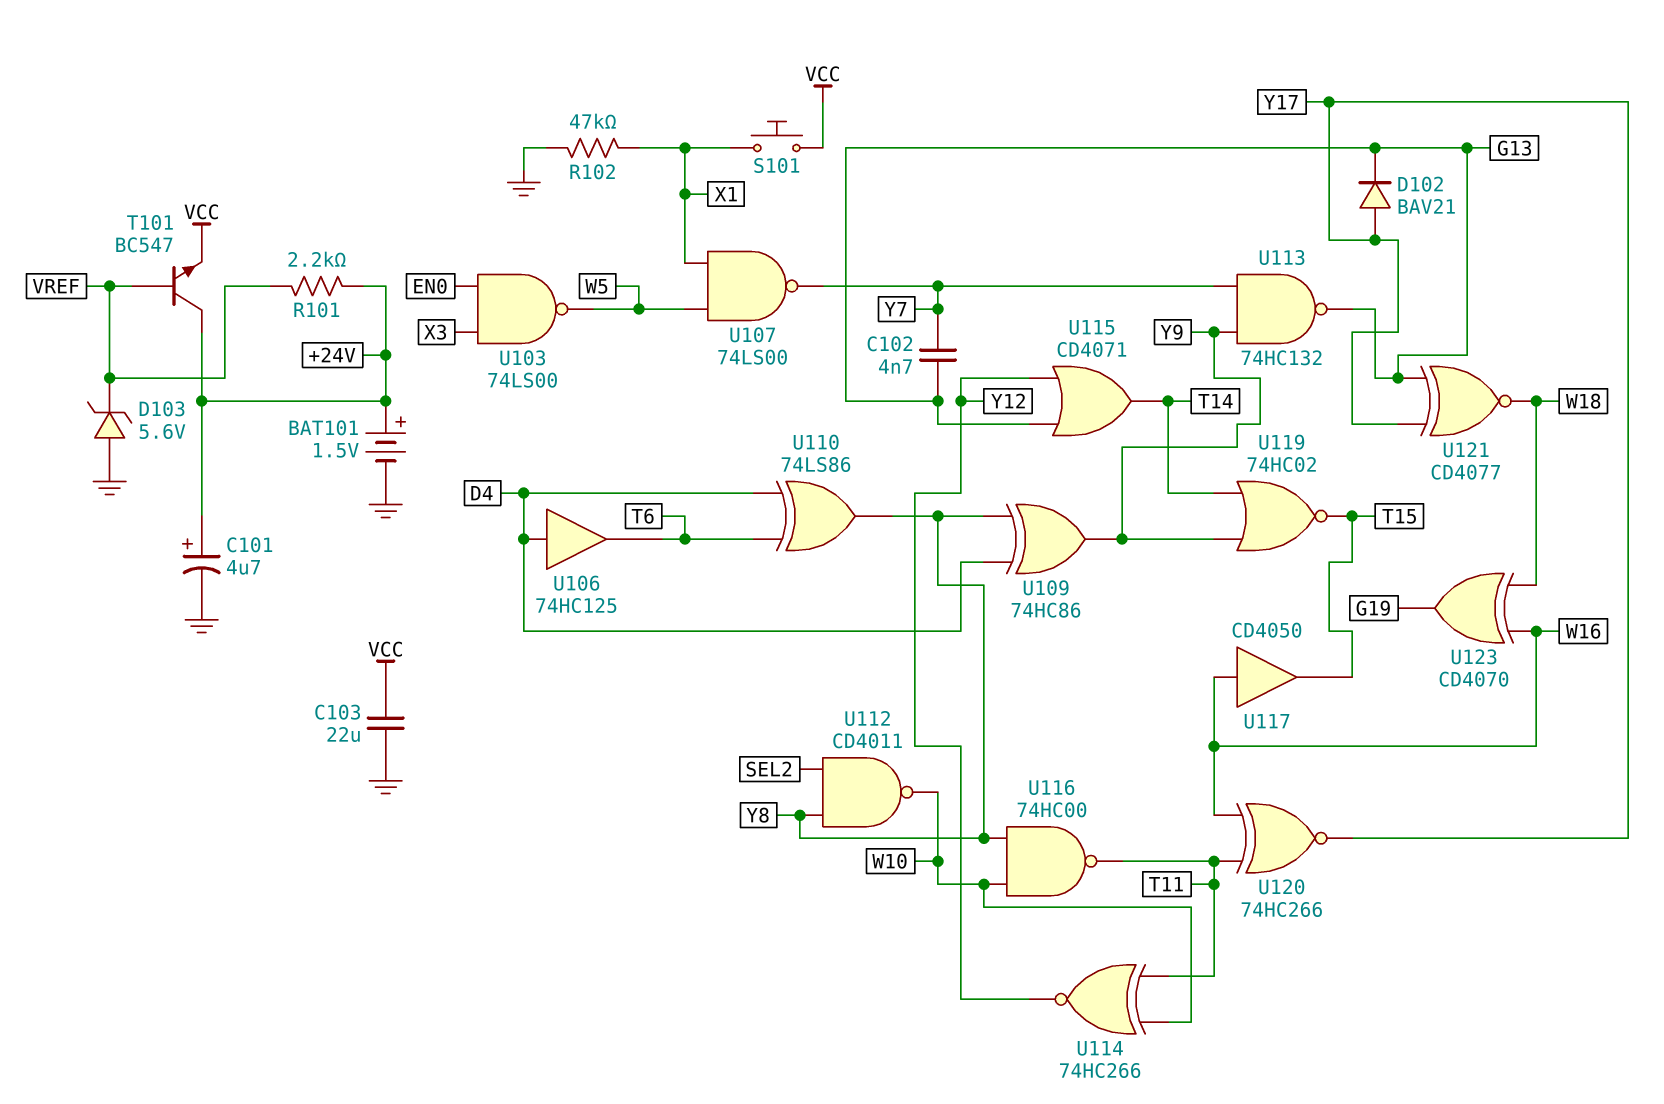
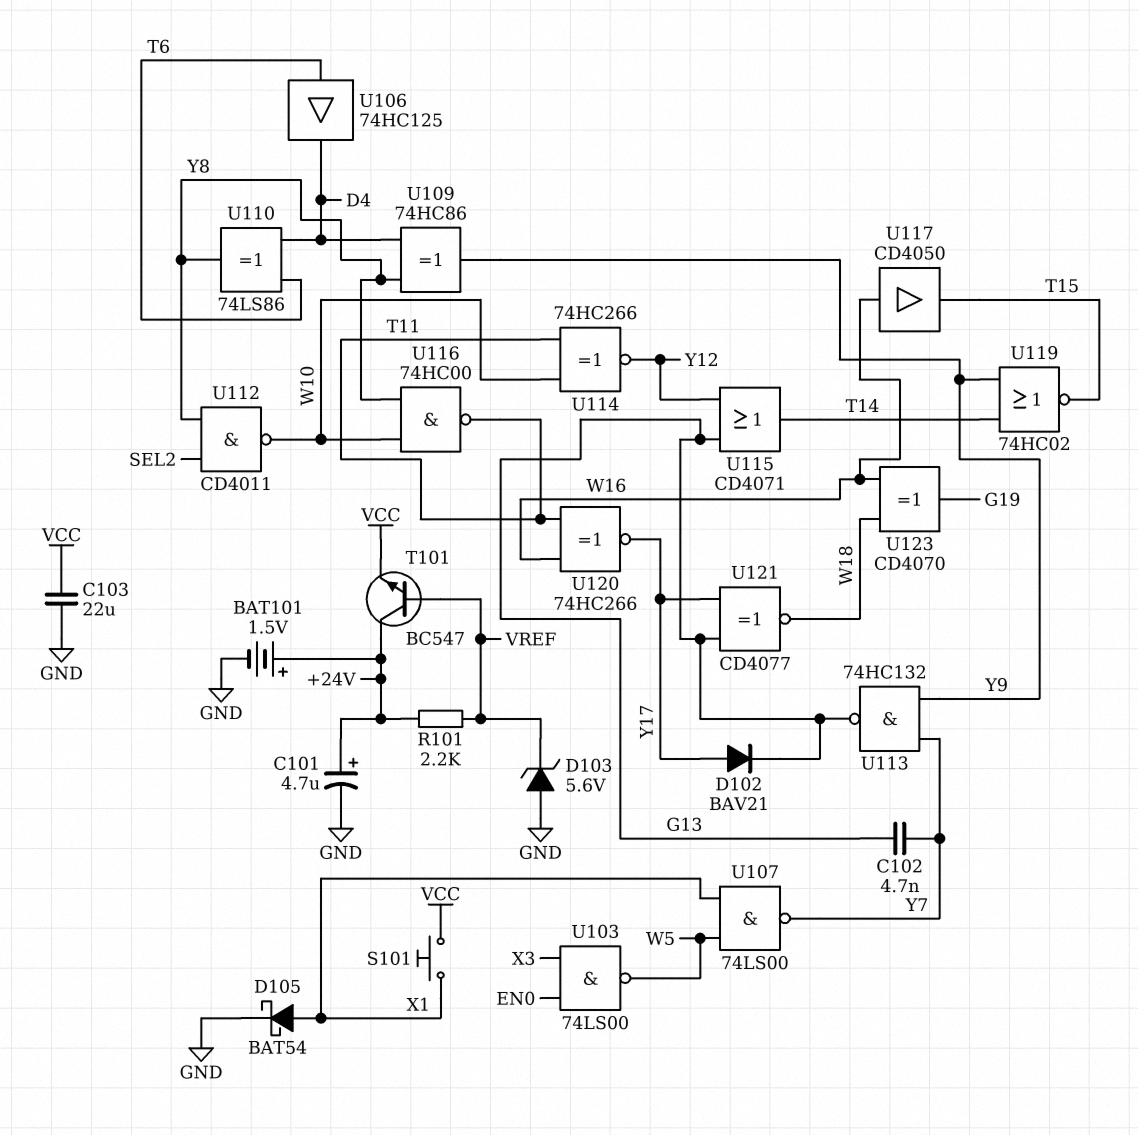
D105: none -> schottky BAT54 (A X1, K GND)
R102: 47k (GND, X1) -> none
U106: buffer 74HC125 (in D4, out T6) -> buffer 74HC125 (in T6, out D4)

